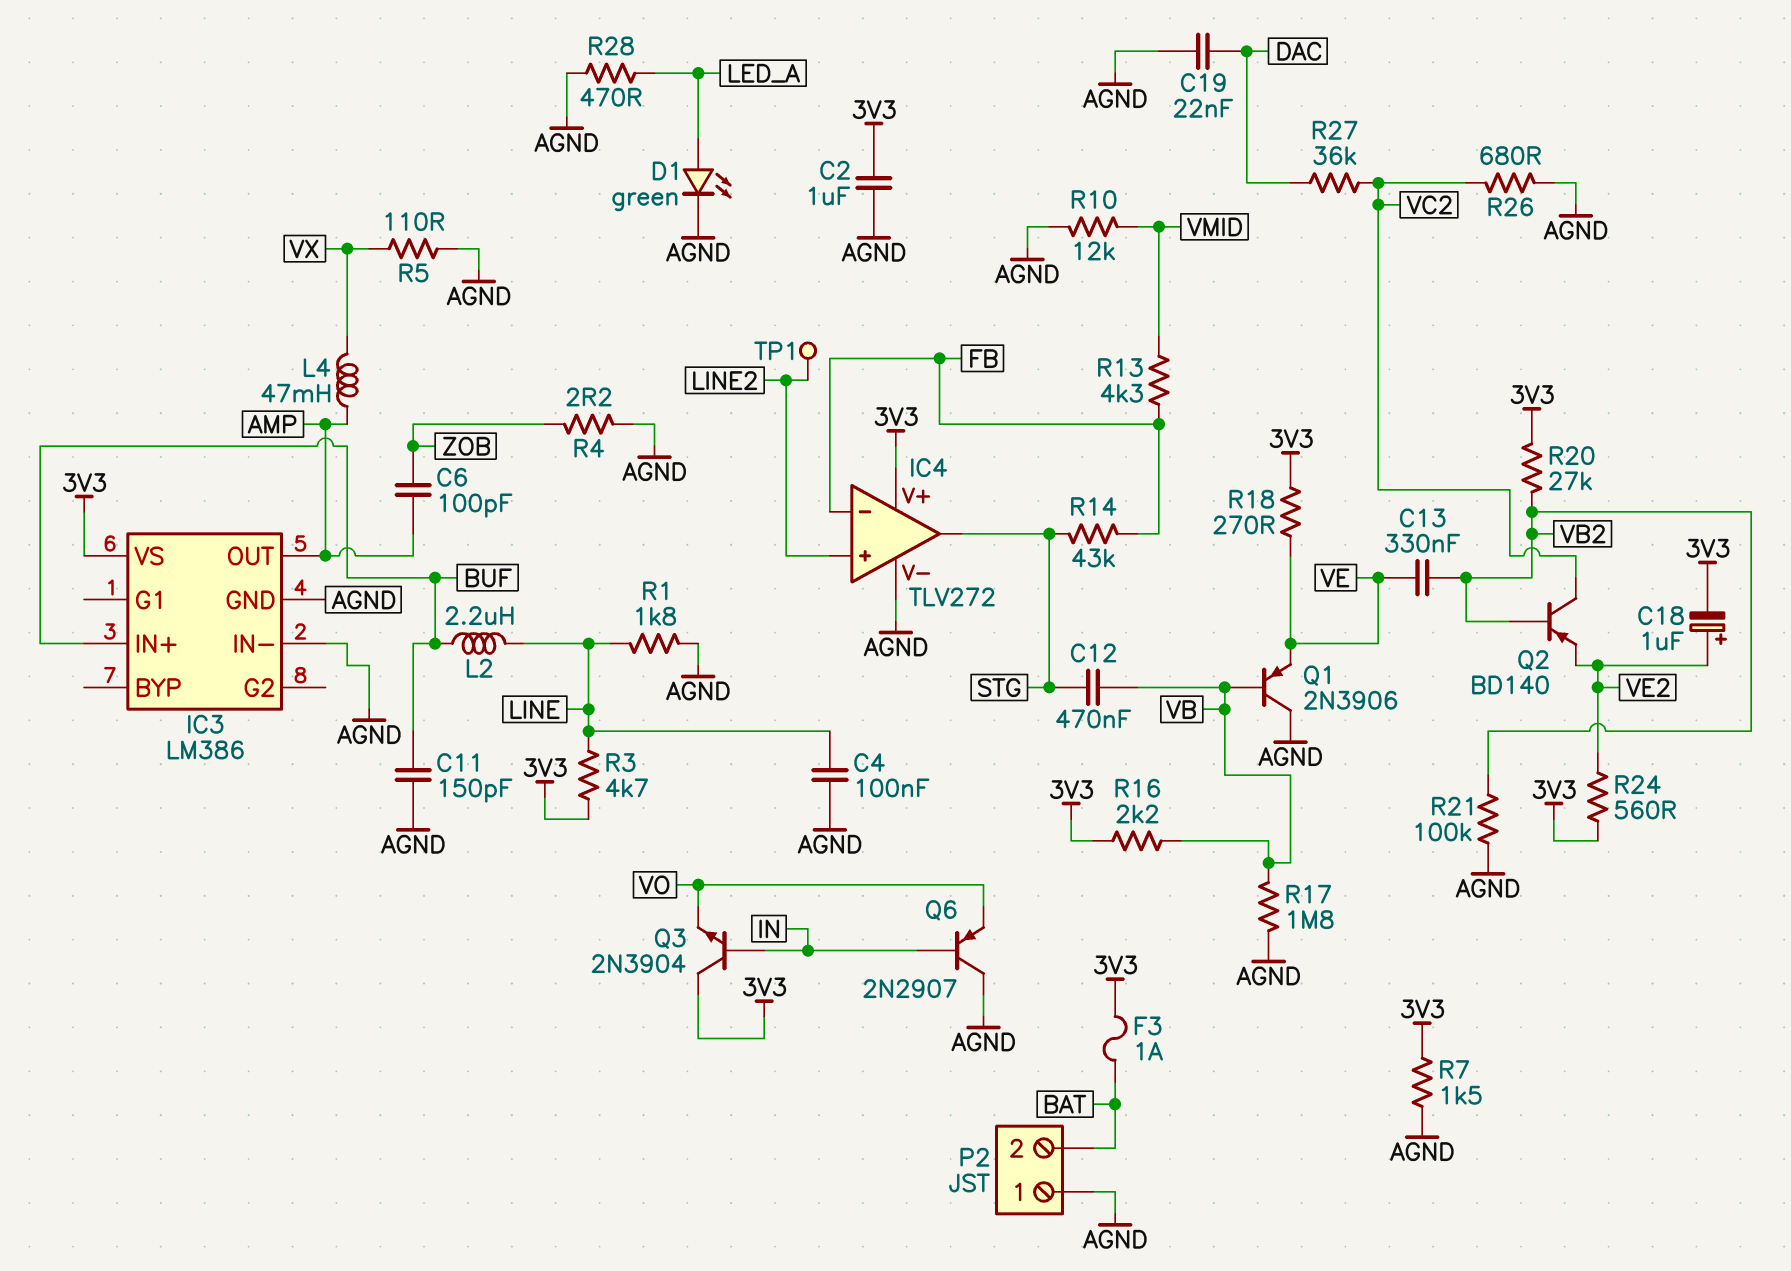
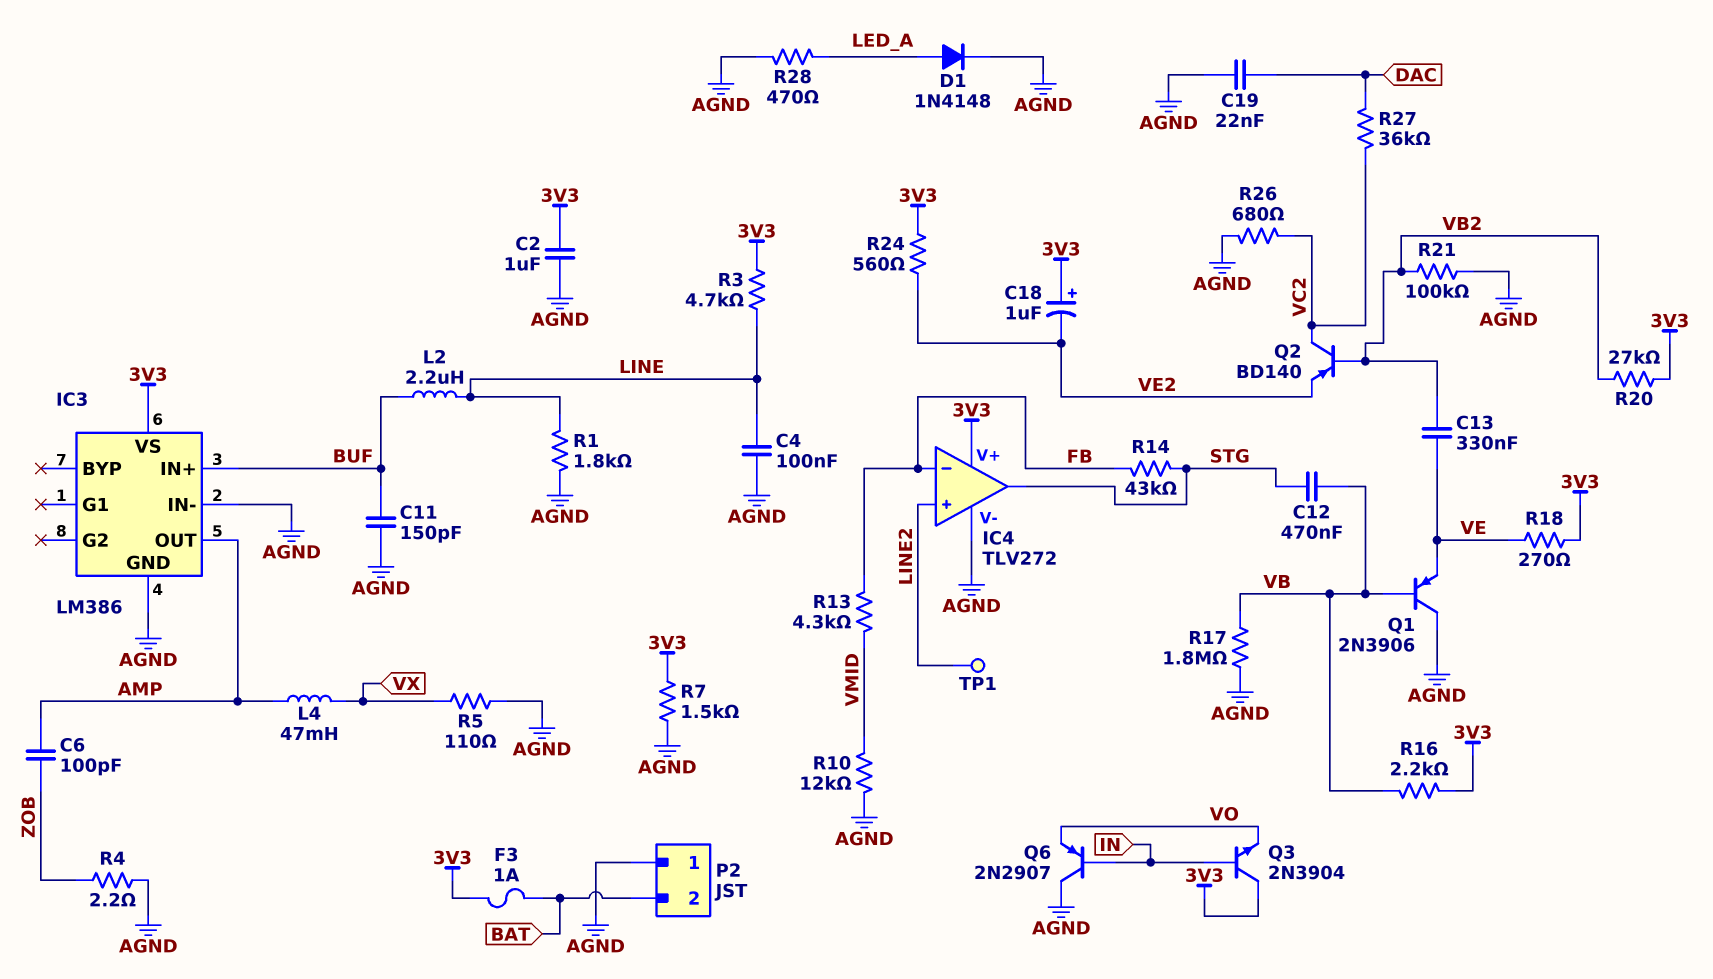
C18: 1uF (plus VE2, minus 3V3) -> 1uF (plus 3V3, minus VE2)
D1: LED green (A LED_A, K AGND) -> diode 1N4148 (A LED_A, K AGND)

